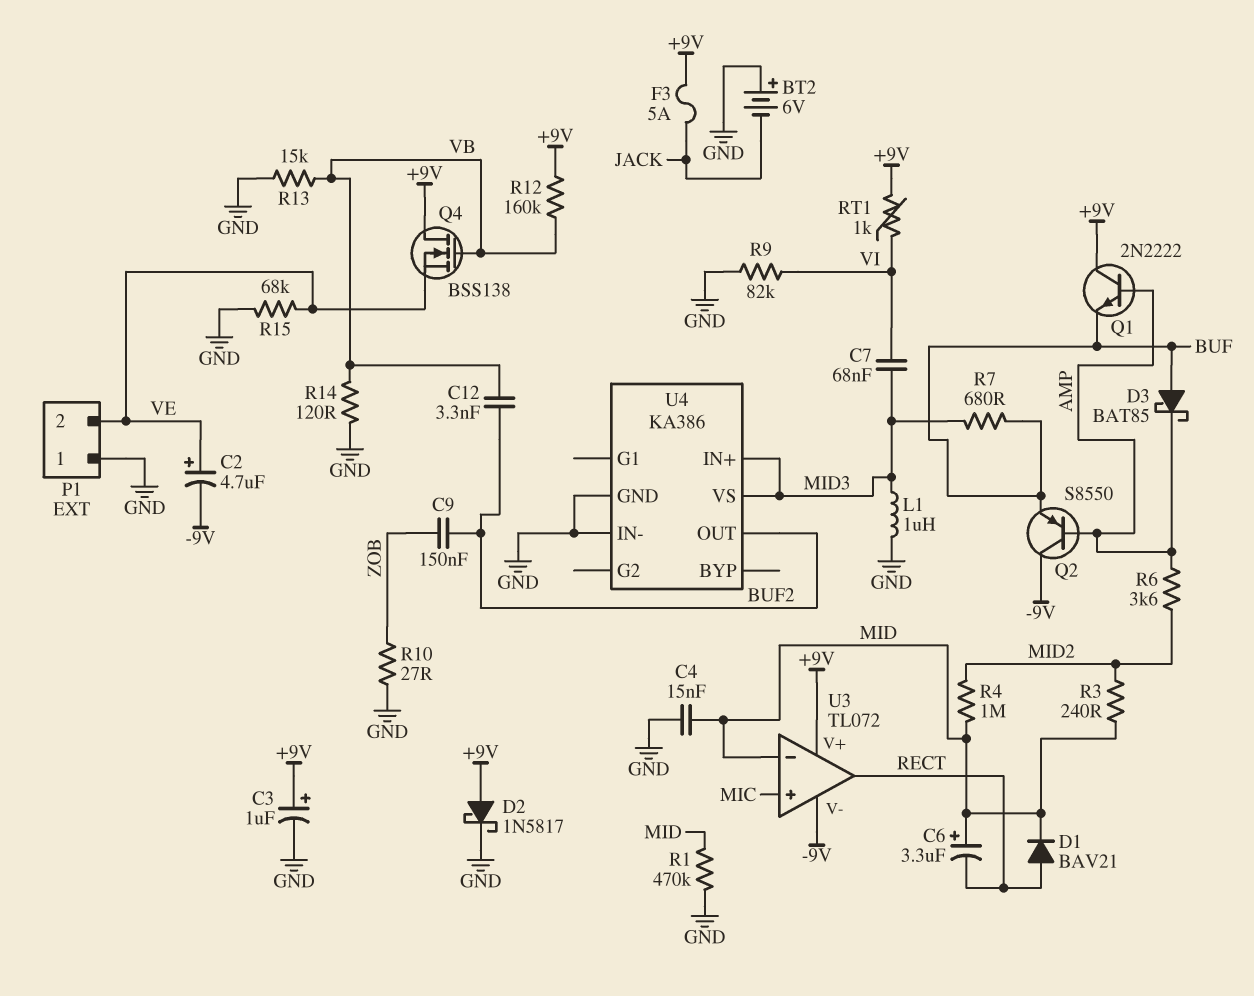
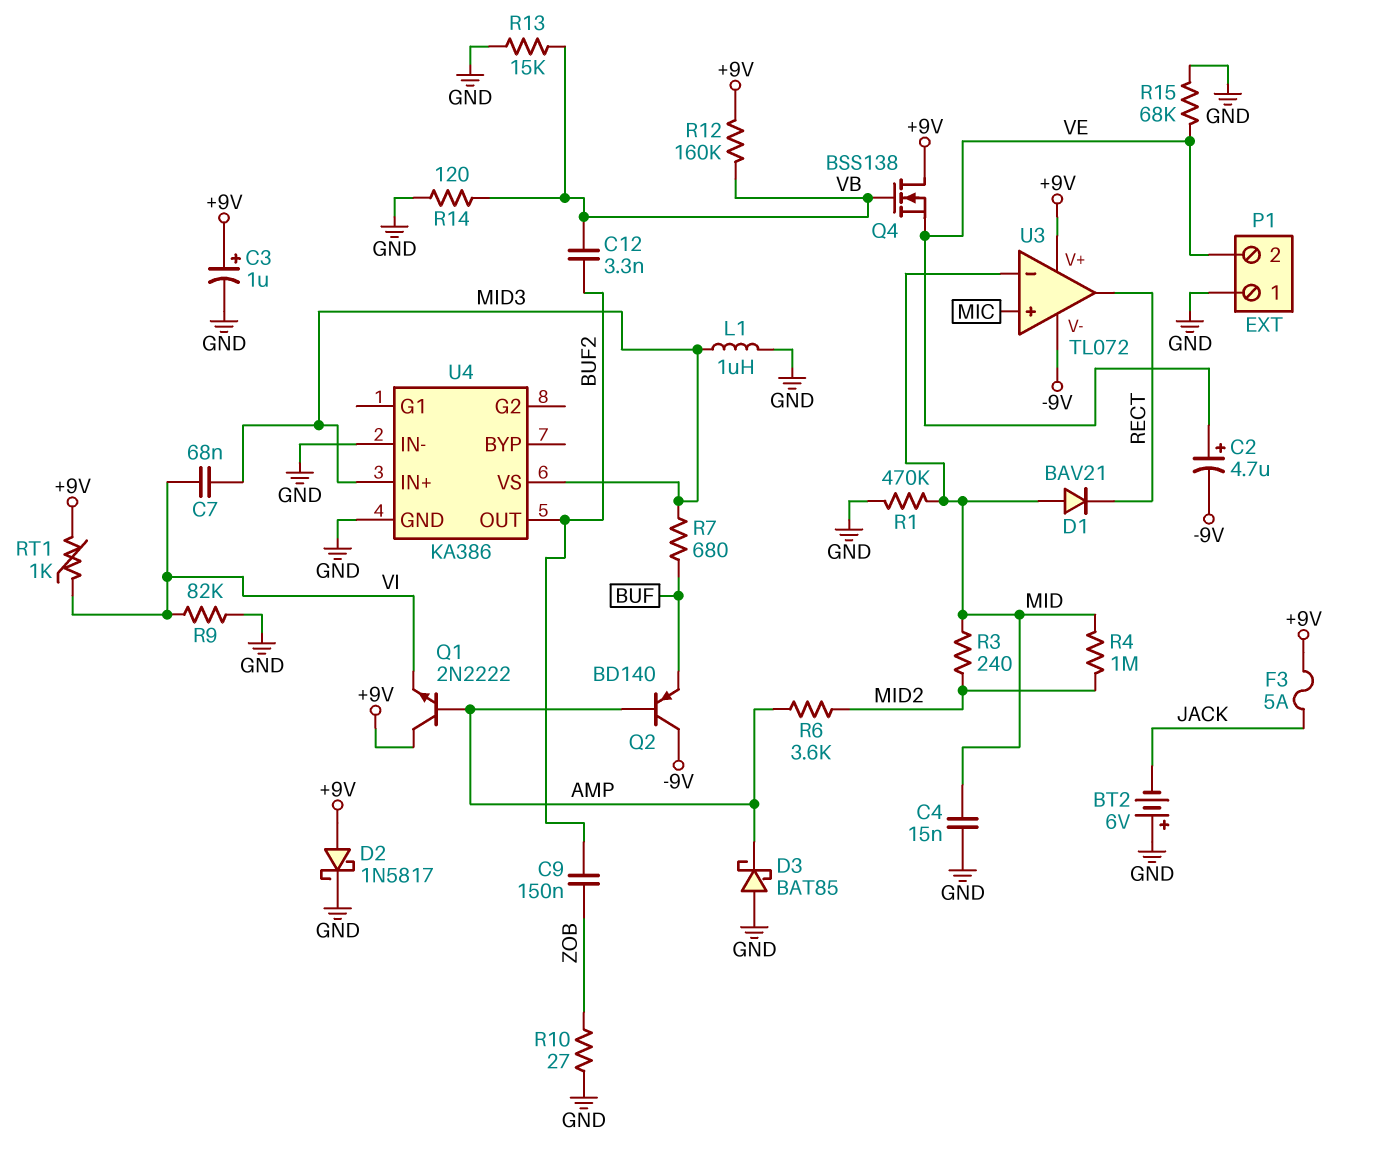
C6: 3.3uF (plus MID, minus RECT) -> none
D1: diode BAV21 (A RECT, K MID) -> diode BAV21 (A MID, K RECT)
D3: schottky BAT85 (A BUF, K AMP) -> schottky BAT85 (A GND, K AMP)
Q1: NPN 2N2222 (B AMP, C +9V, E BUF) -> NPN 2N2222 (B AMP, C +9V, E VI)
Q2: PNP S8550 (B AMP, C -9V, E BUF) -> PNP BD140 (B AMP, C -9V, E BUF)

